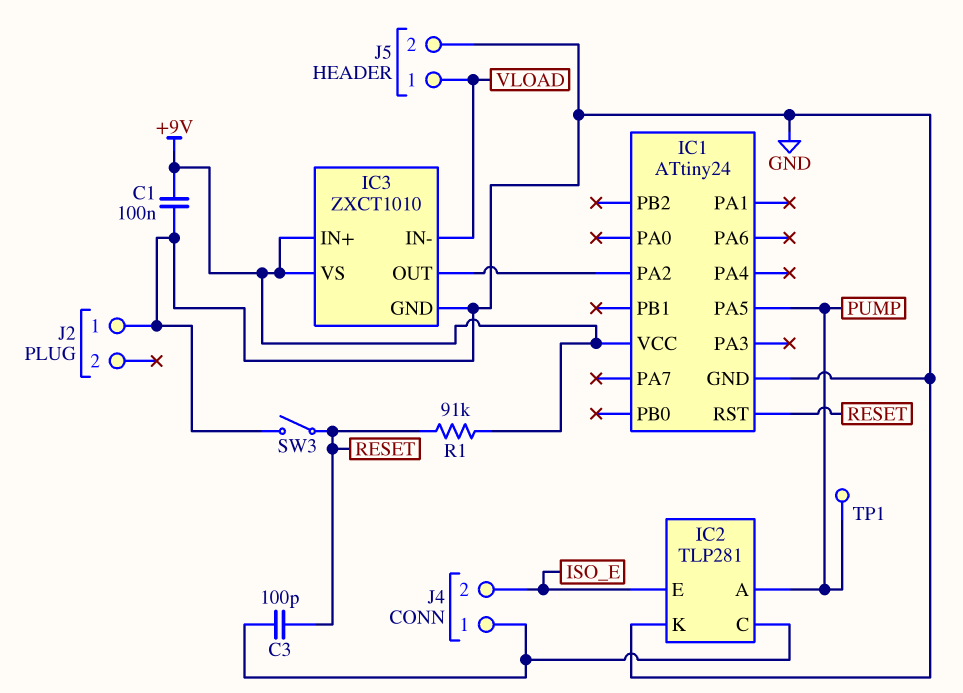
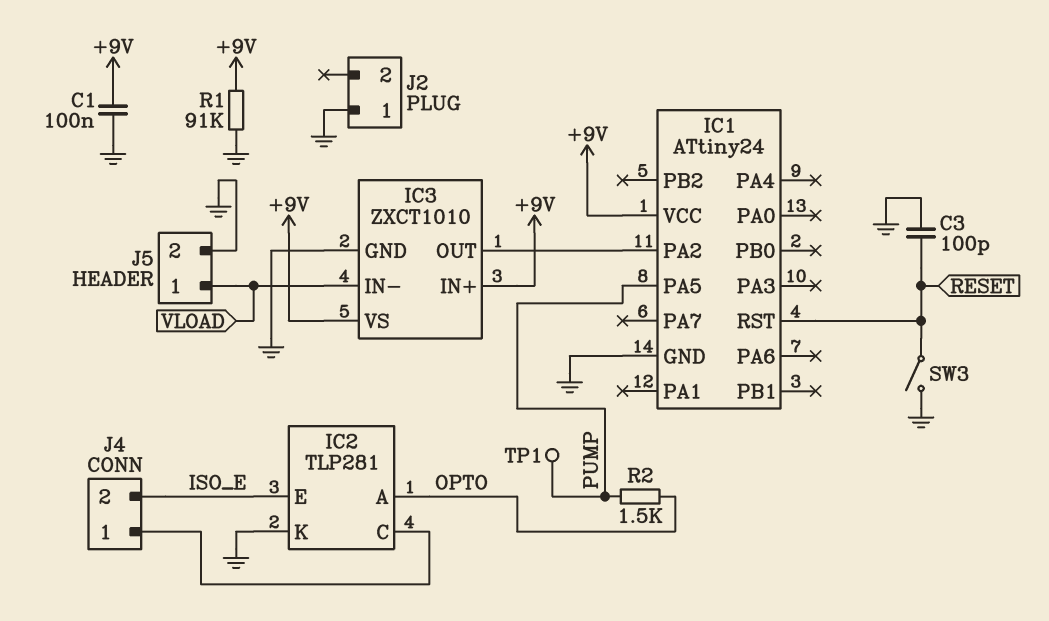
C3: 100pF (IC2/C, RESET) -> 100pF (GND, RESET)
IC2 pin A: PUMP -> OPTO
R1: 91k (+9V, RESET) -> 91k (+9V, GND)
R2: none -> 1.5k (OPTO, PUMP)

